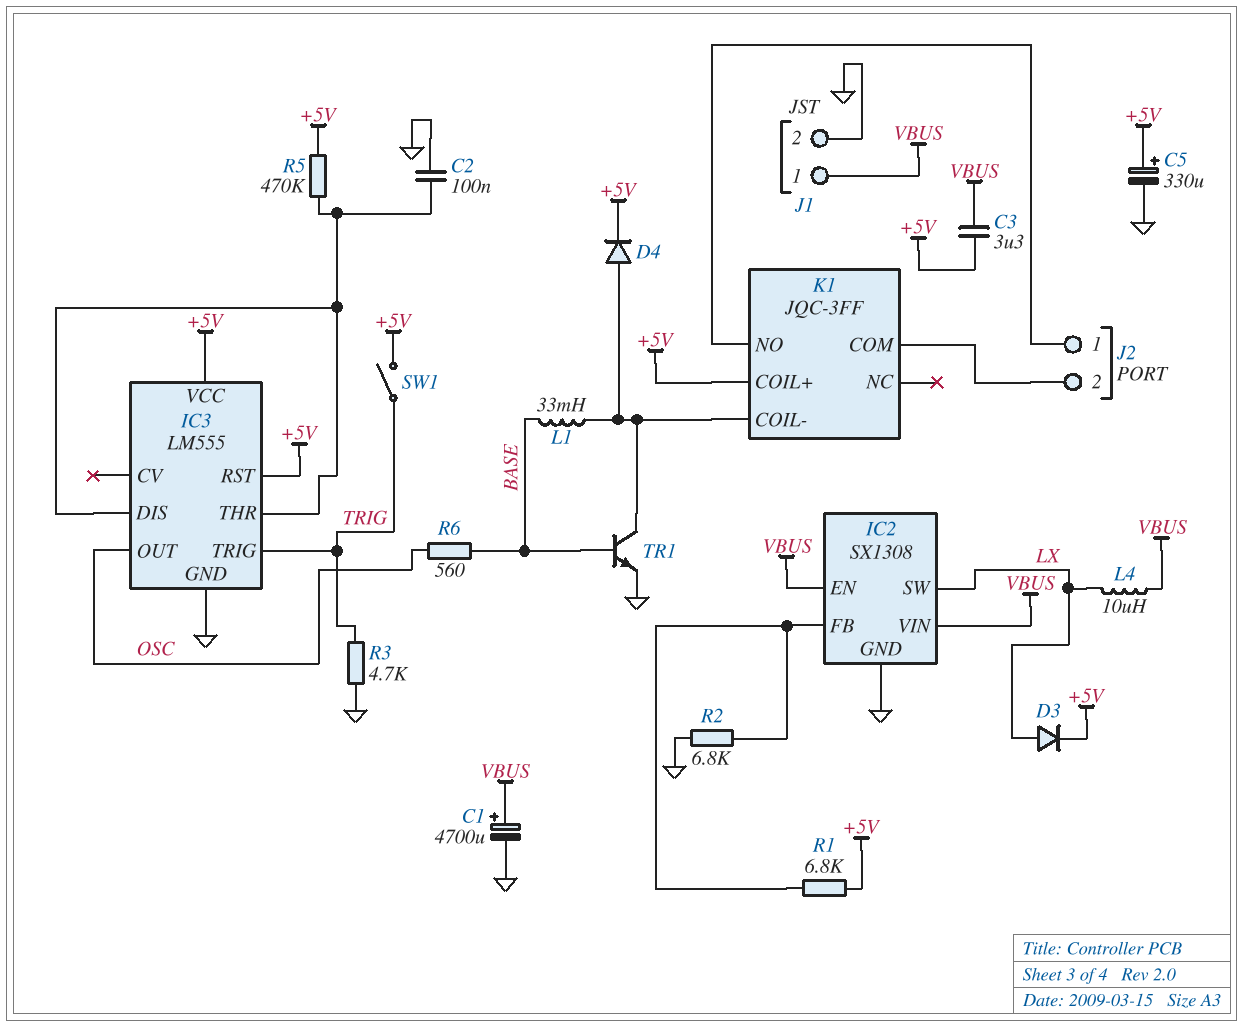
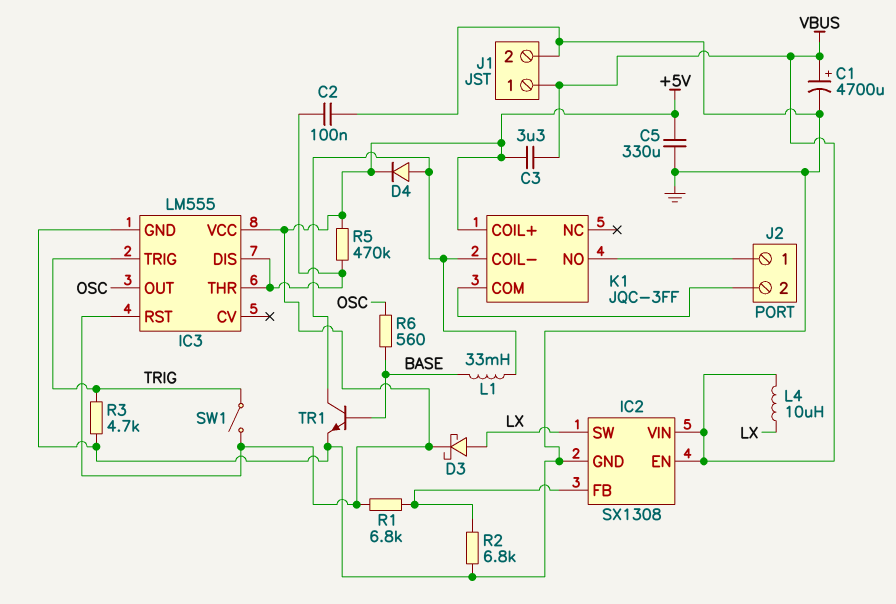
C5: 330uF (plus +5V, minus GND) -> 330uF (+5V, GND)
D3: diode (A LX, K +5V) -> schottky (A LX, K +5V)

